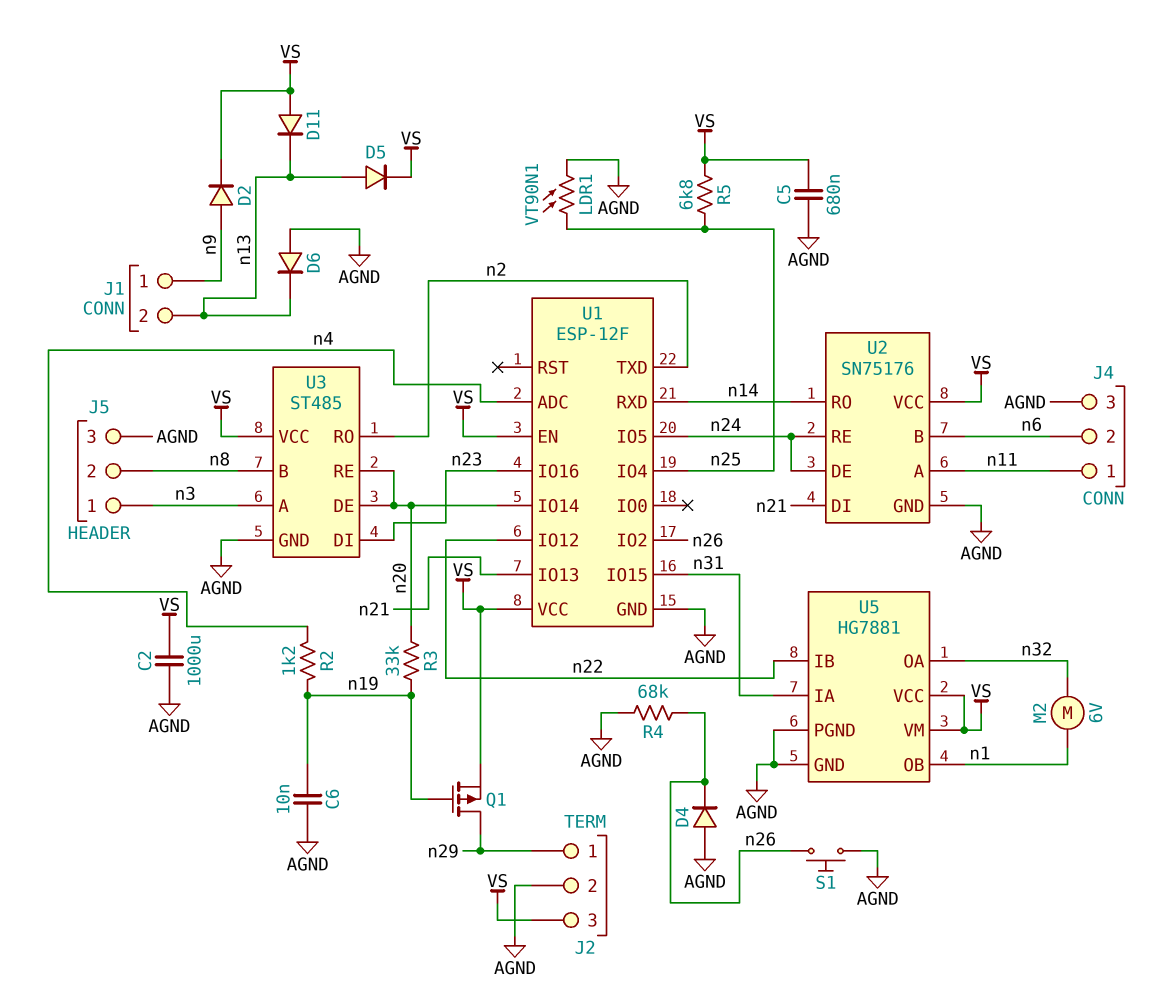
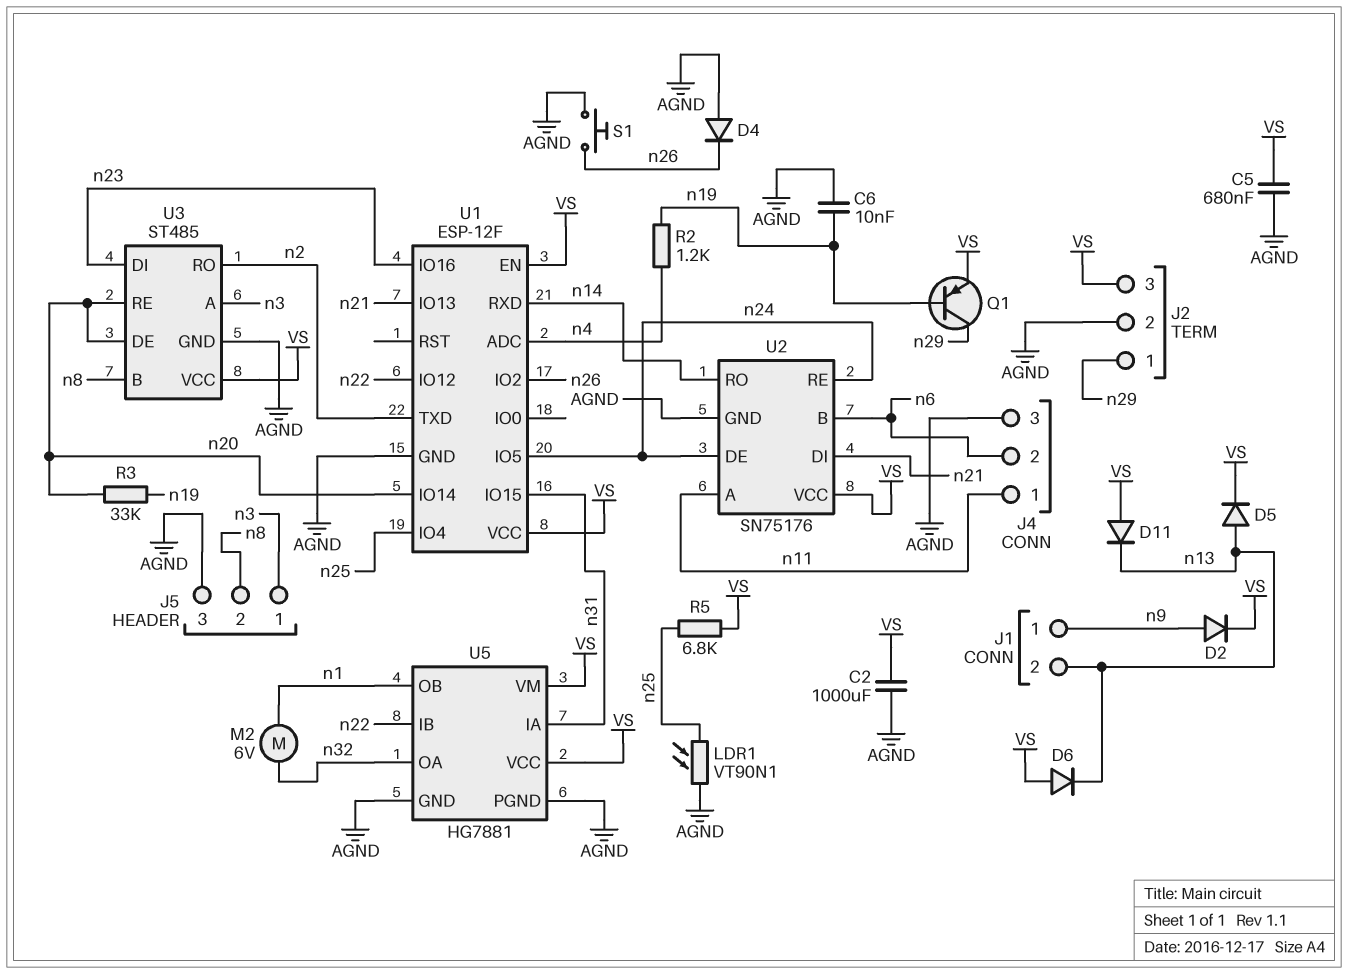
D6: diode (A AGND, K n13) -> diode (A VS, K n13)
Q1: PMOS (G n19, D n29, S VS) -> PNP (B n19, C n29, E VS)
R4: 68k (AGND, n26) -> none

